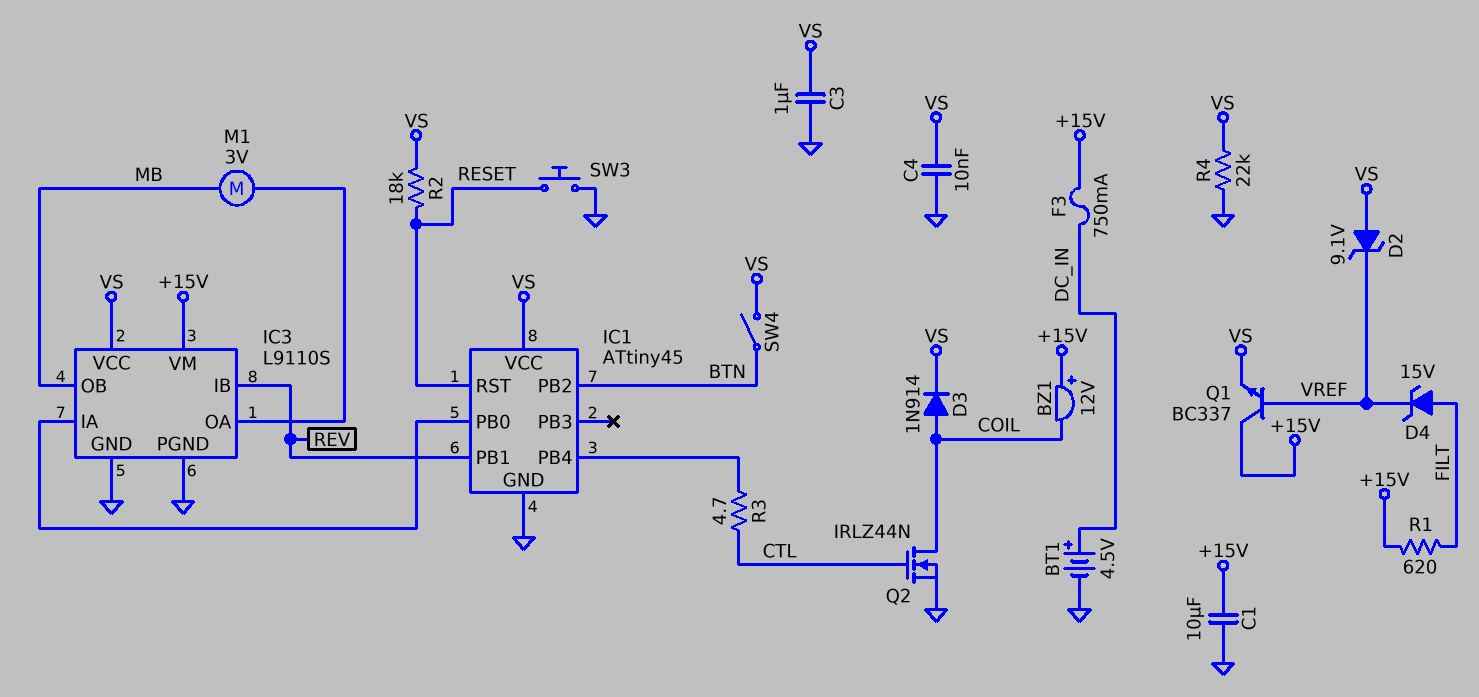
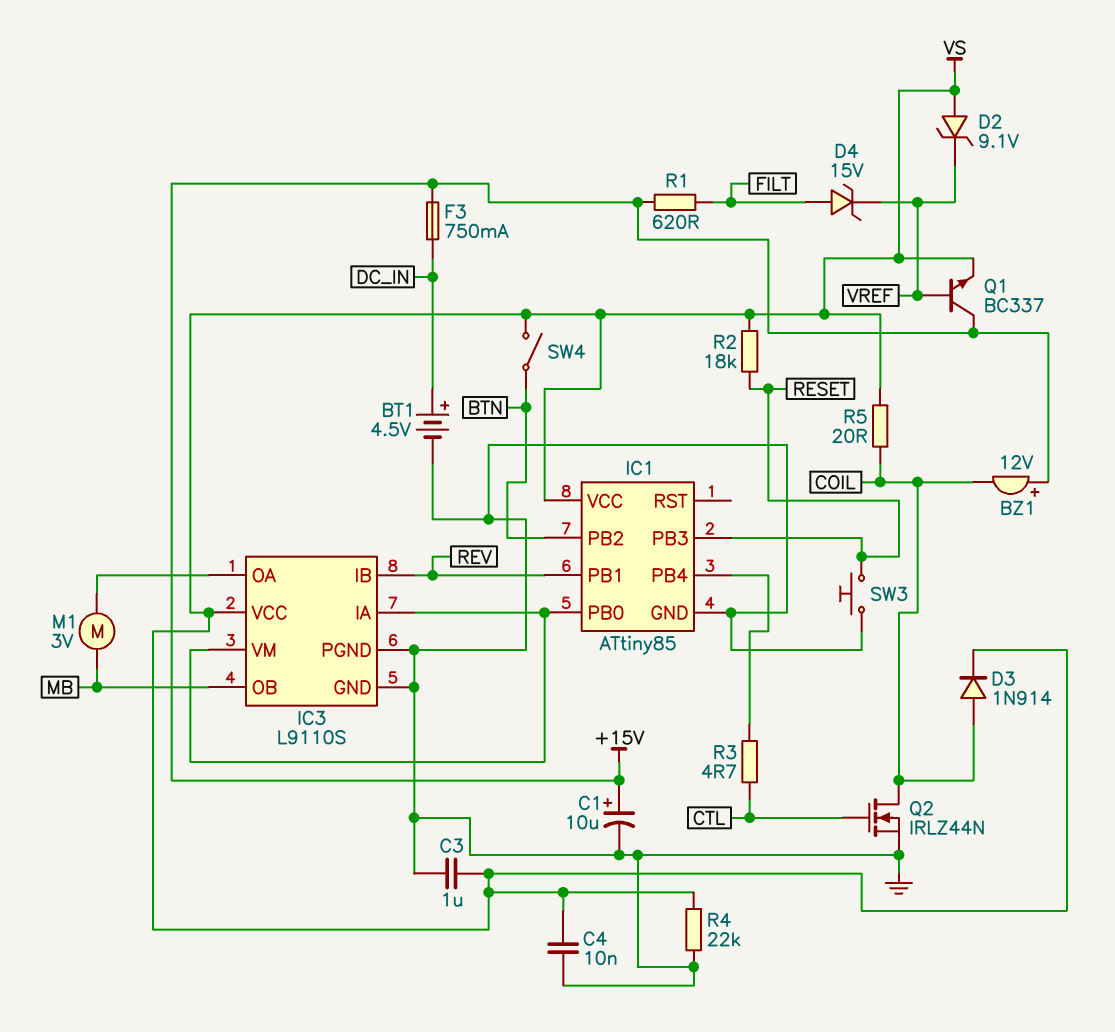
C1: 10uF (+15V, GND) -> 10uF (plus +15V, minus GND)
IC1: ATtiny45 -> ATtiny85
IC1 pin PB3: none -> RESET
IC1 pin RST: RESET -> none
IC3 pin VM: +15V -> IC1/PB0
R5: none -> 20 (COIL, VS)

